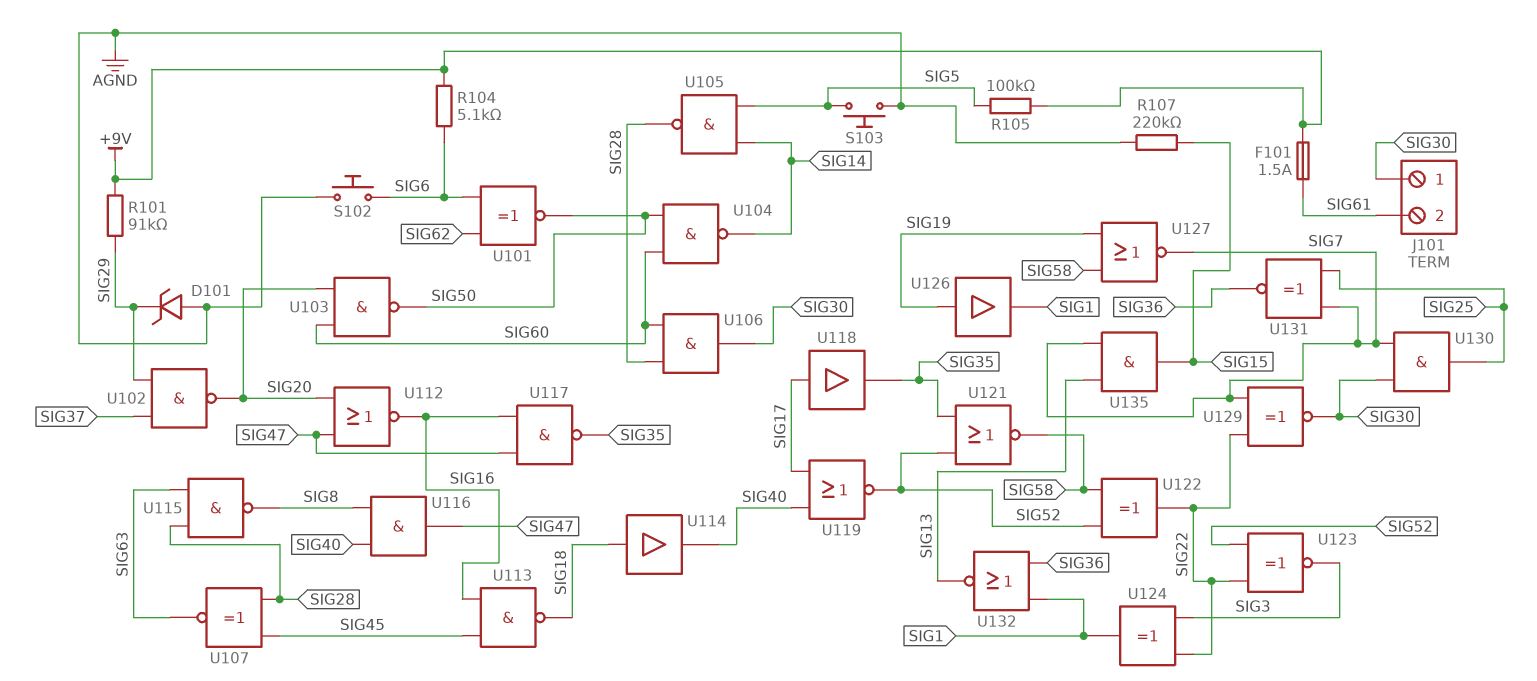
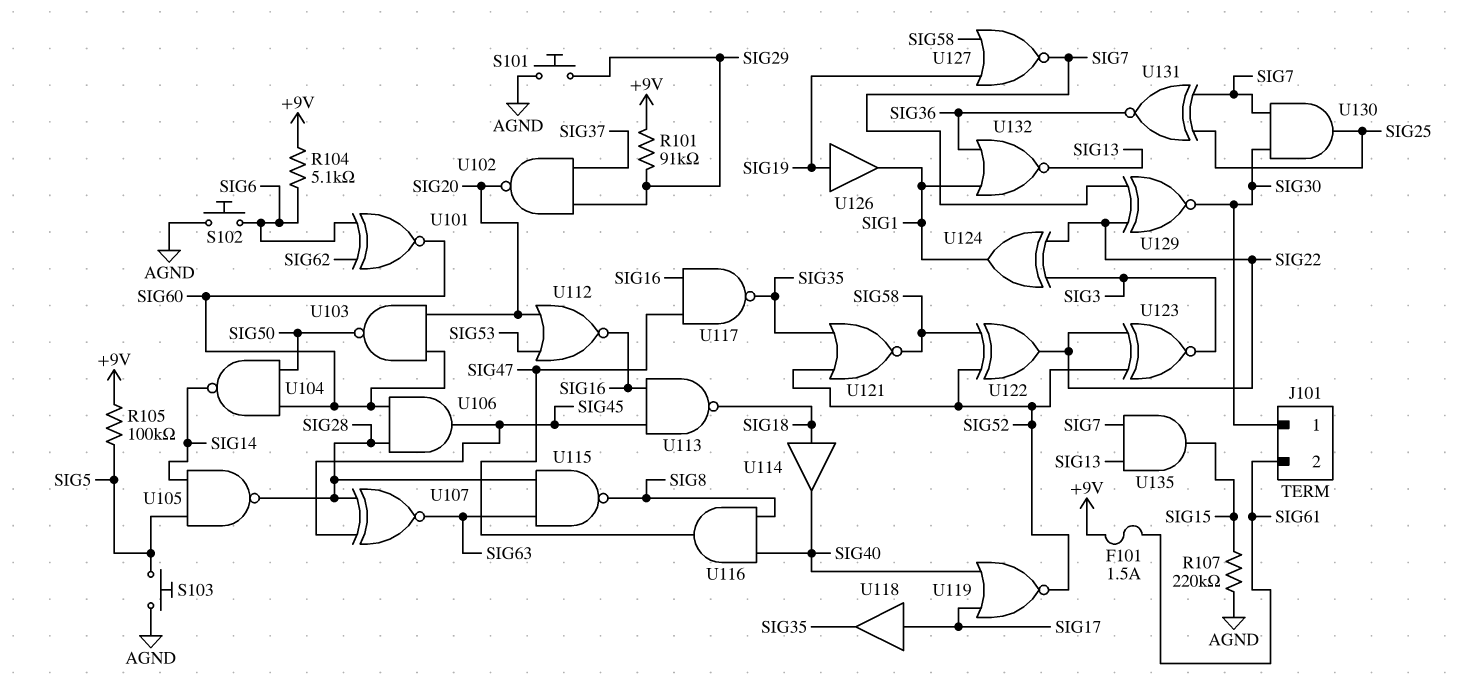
D101: zener (A AGND, K SIG29) -> none
S101: none -> button (AGND, SIG29)
U101: XNOR (in SIG6, in SIG62, out SIG50) -> XNOR (in SIG6, in SIG62, out SIG60)
U106: AND (in SIG28, in SIG60, out SIG30) -> AND (in SIG28, in SIG60, out SIG45)
U112: NOR (in SIG20, in SIG47, out SIG16) -> NOR (in SIG20, in SIG53, out SIG16)

